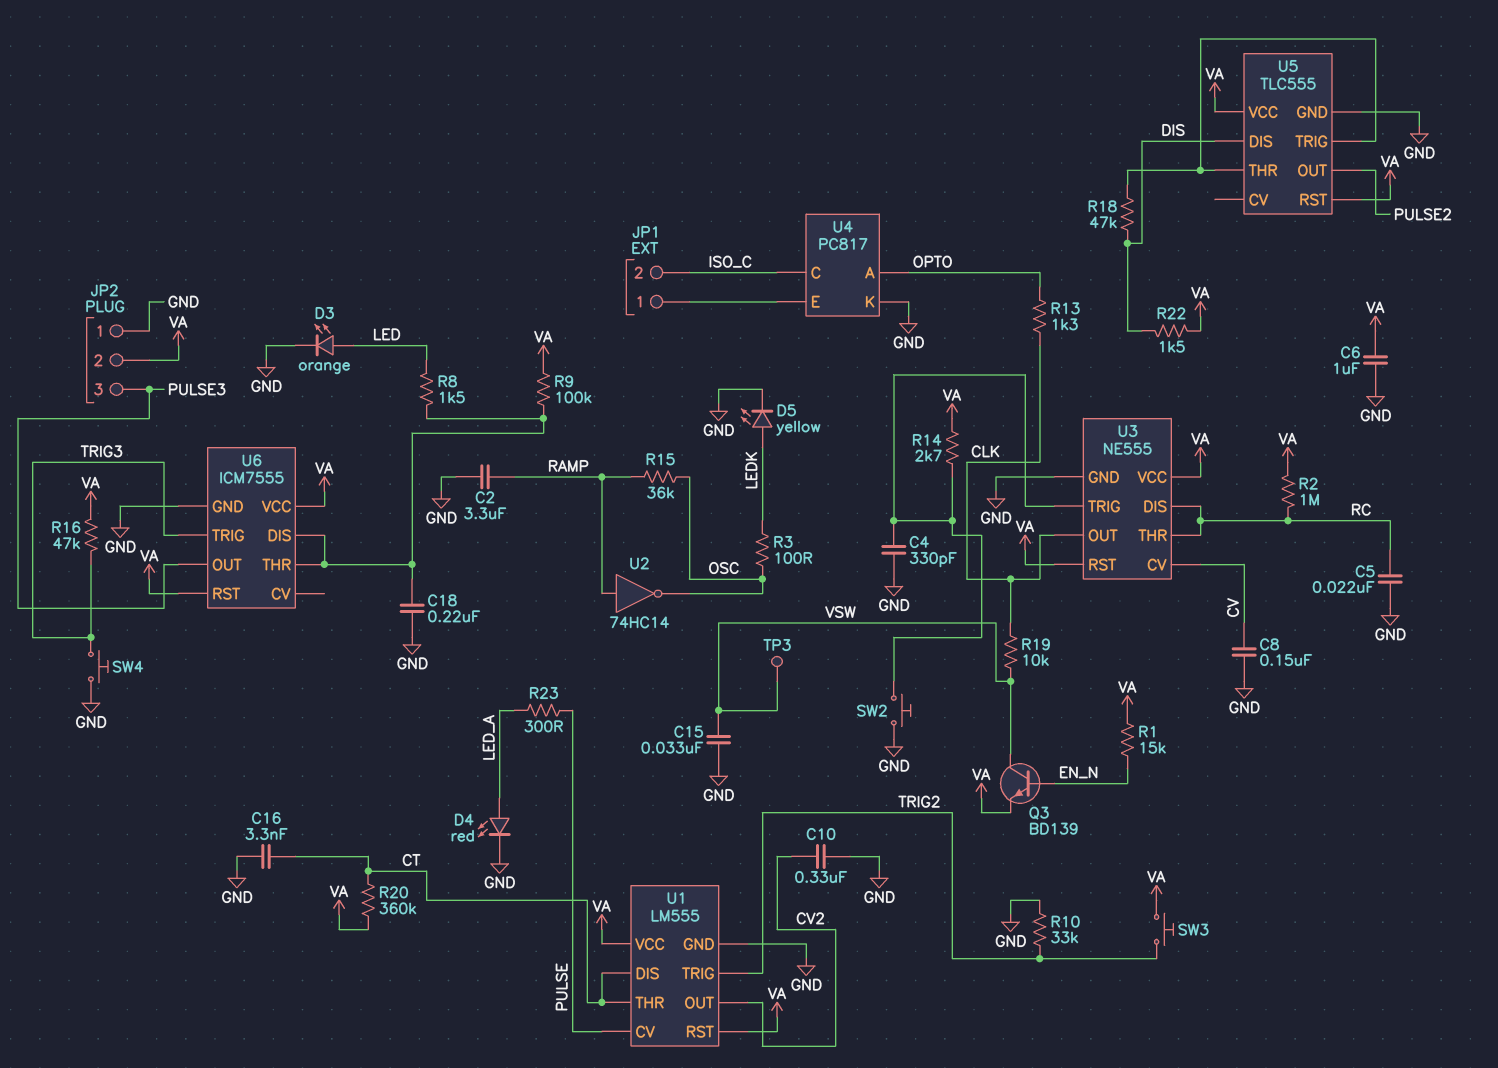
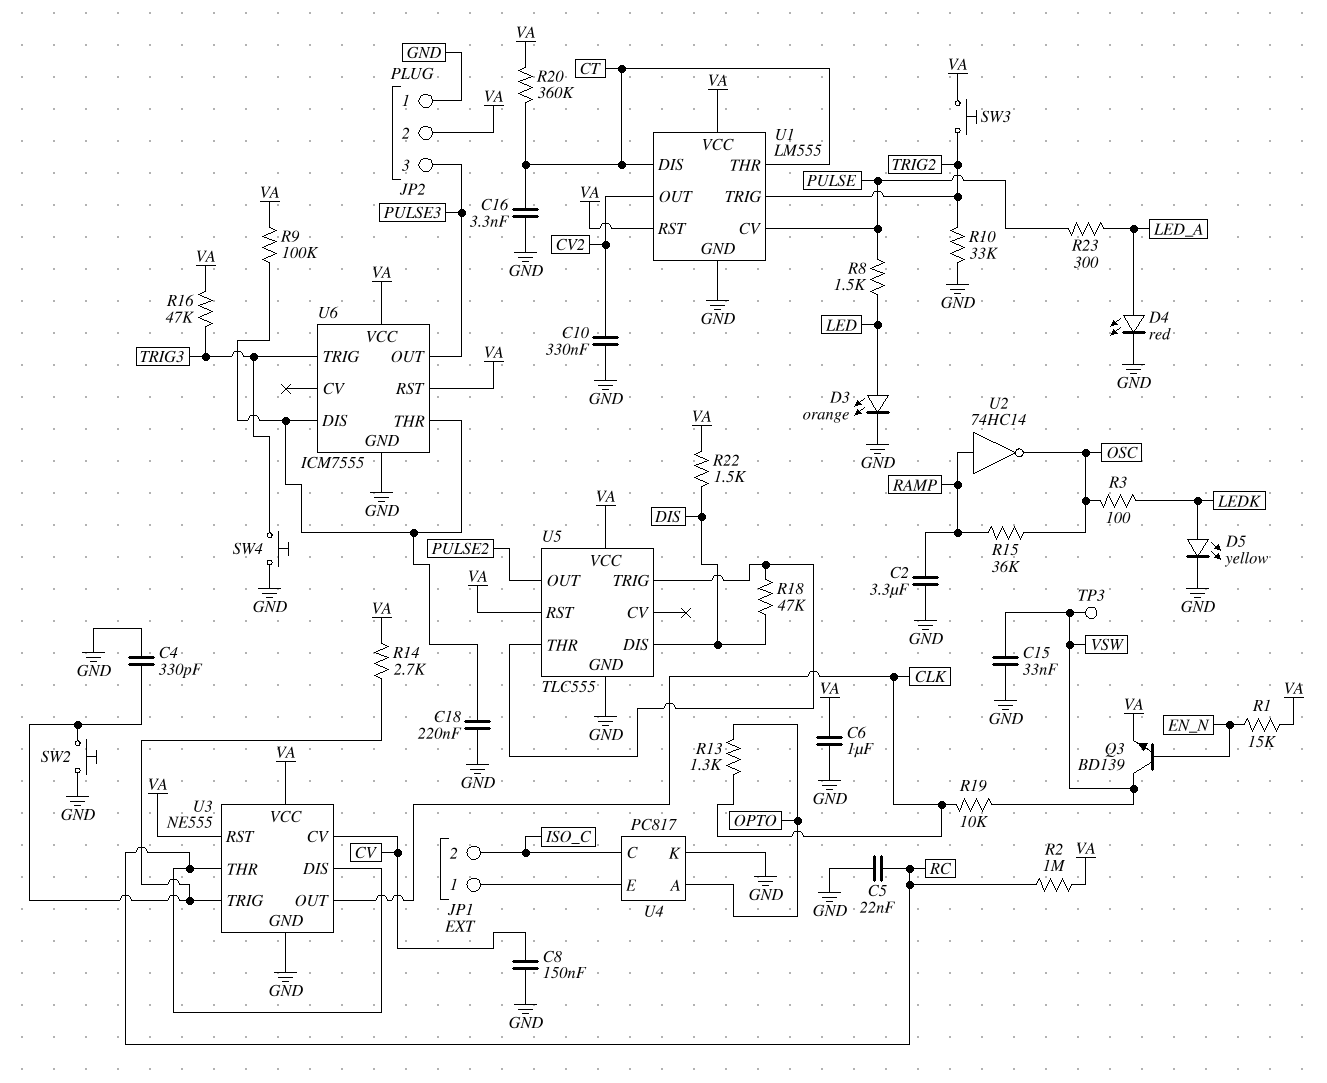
R8: 1.5k (LED, U6/DIS) -> 1.5k (LED, PULSE)

